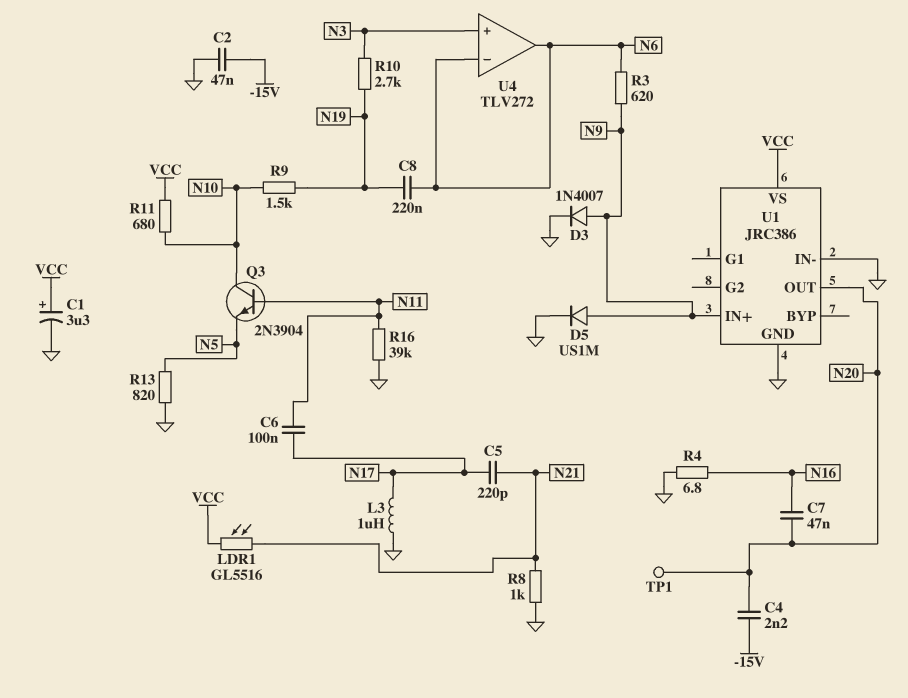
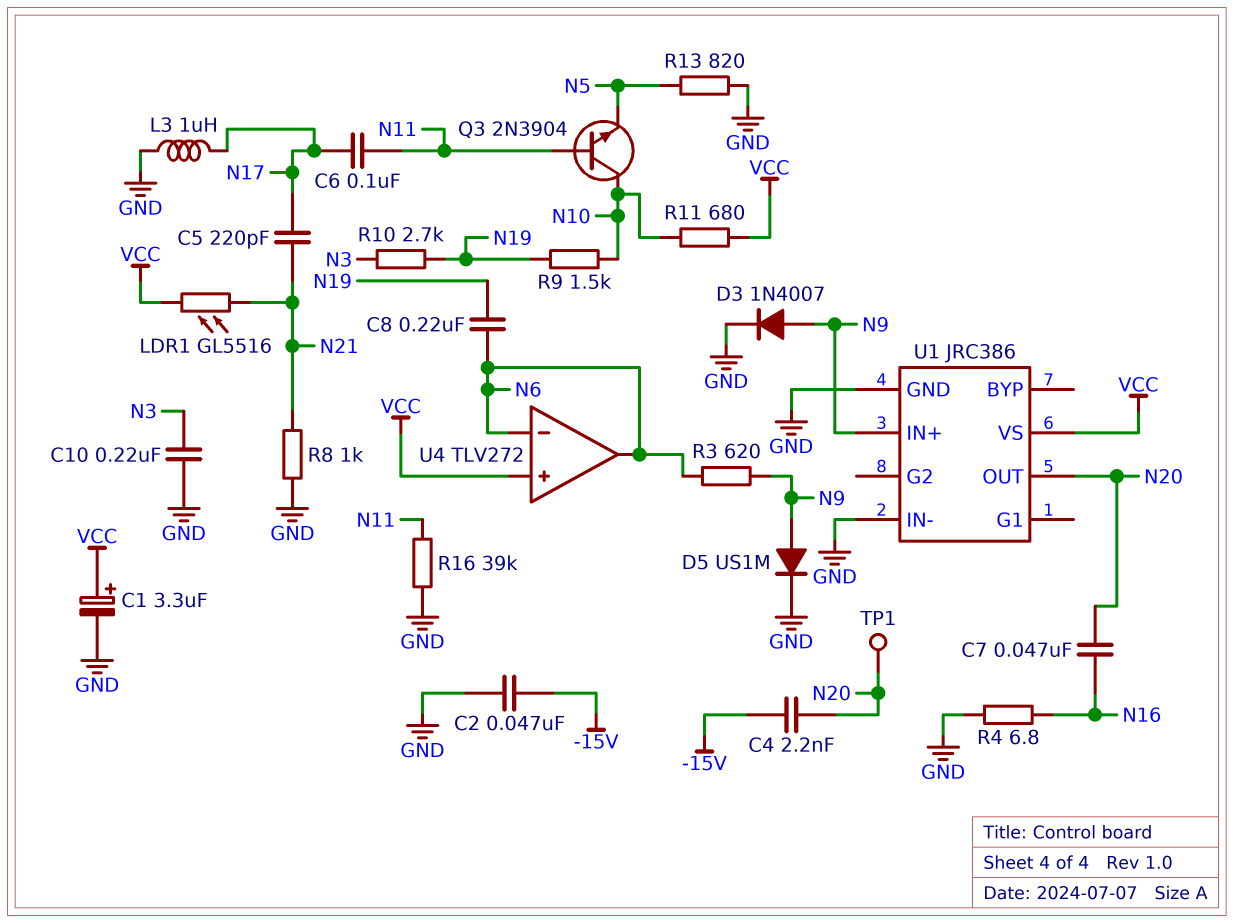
C10: none -> 220nF (GND, N3)
U4 pin in+: N3 -> VCC

